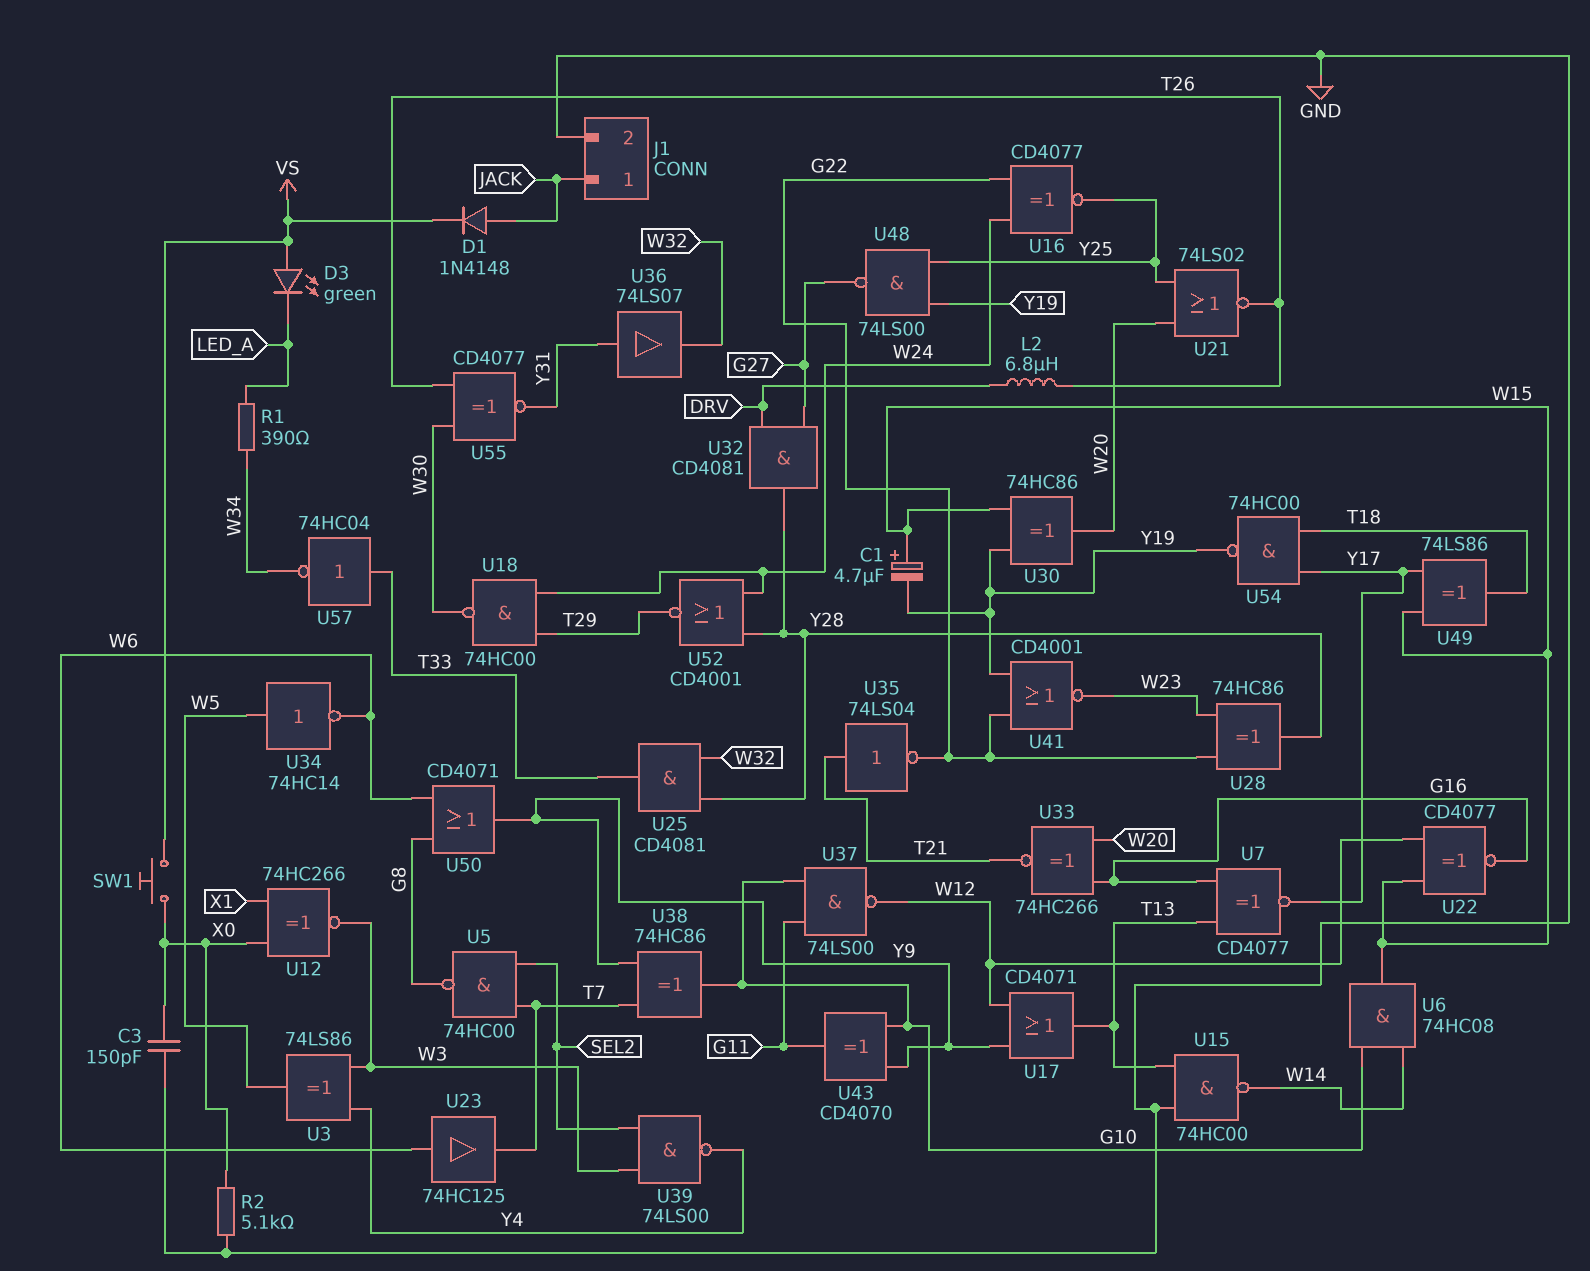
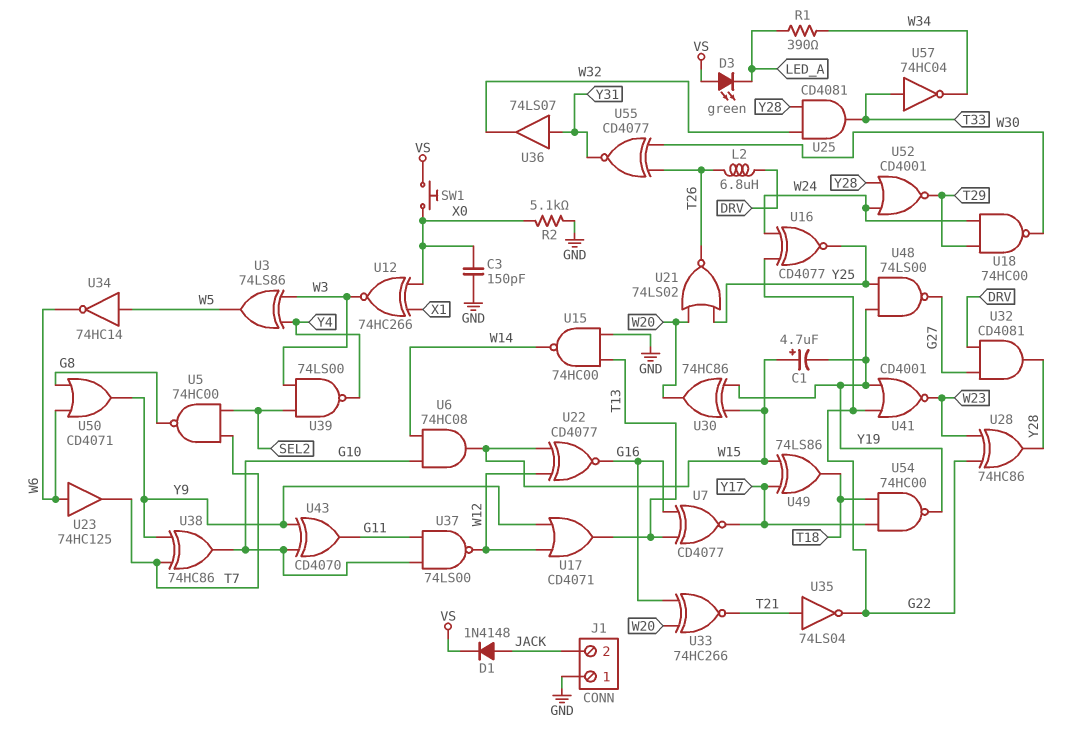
J1 pin 1: JACK -> GND
J1 pin 2: GND -> JACK

